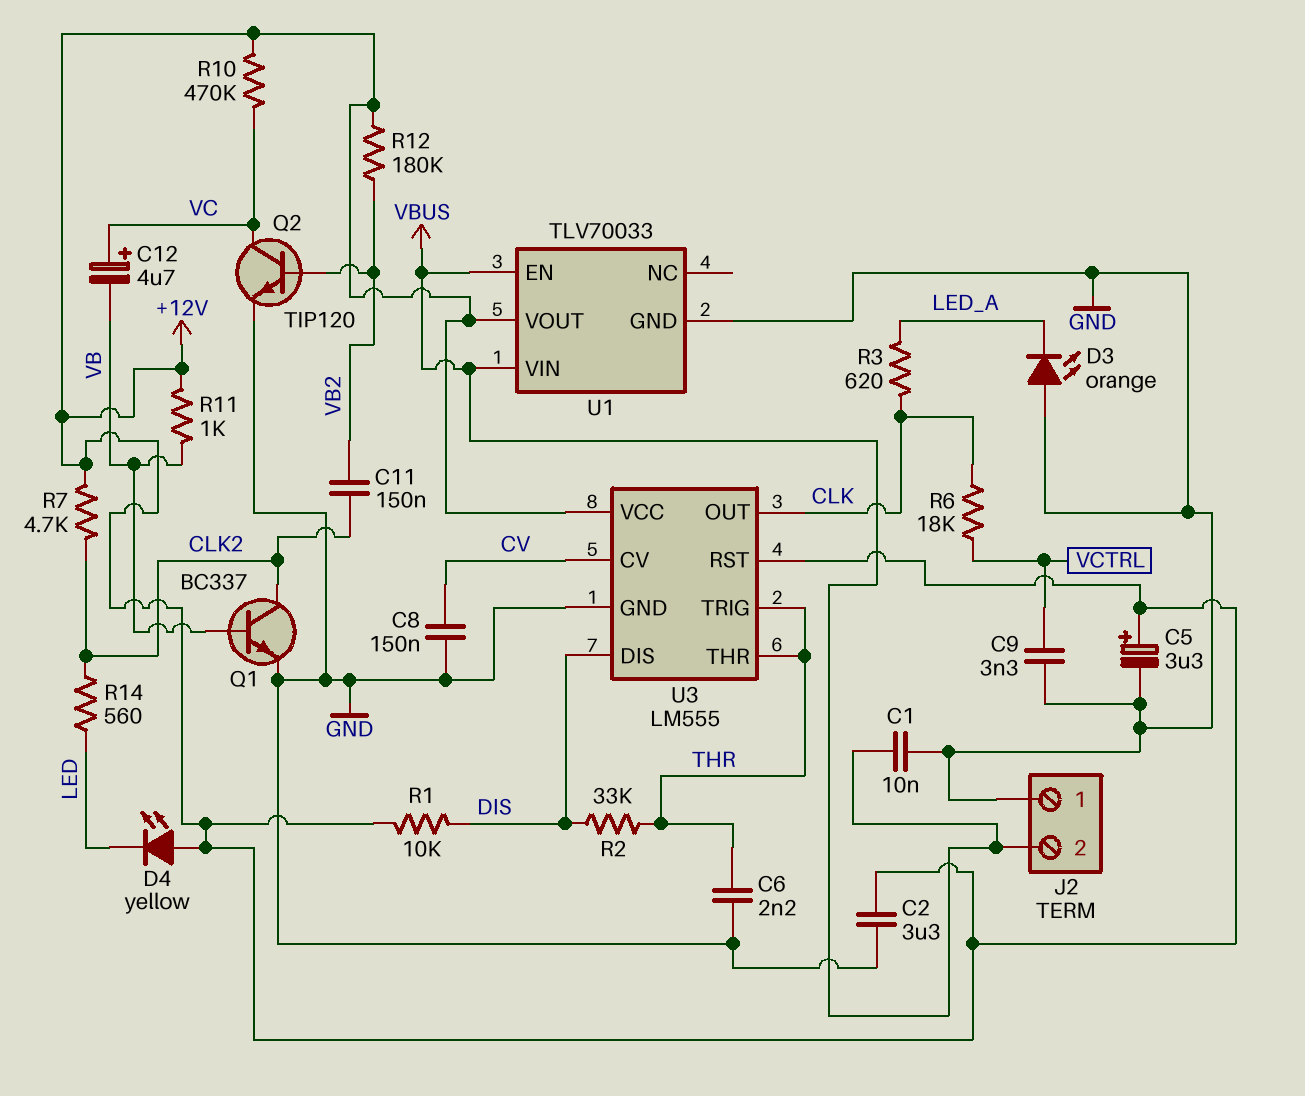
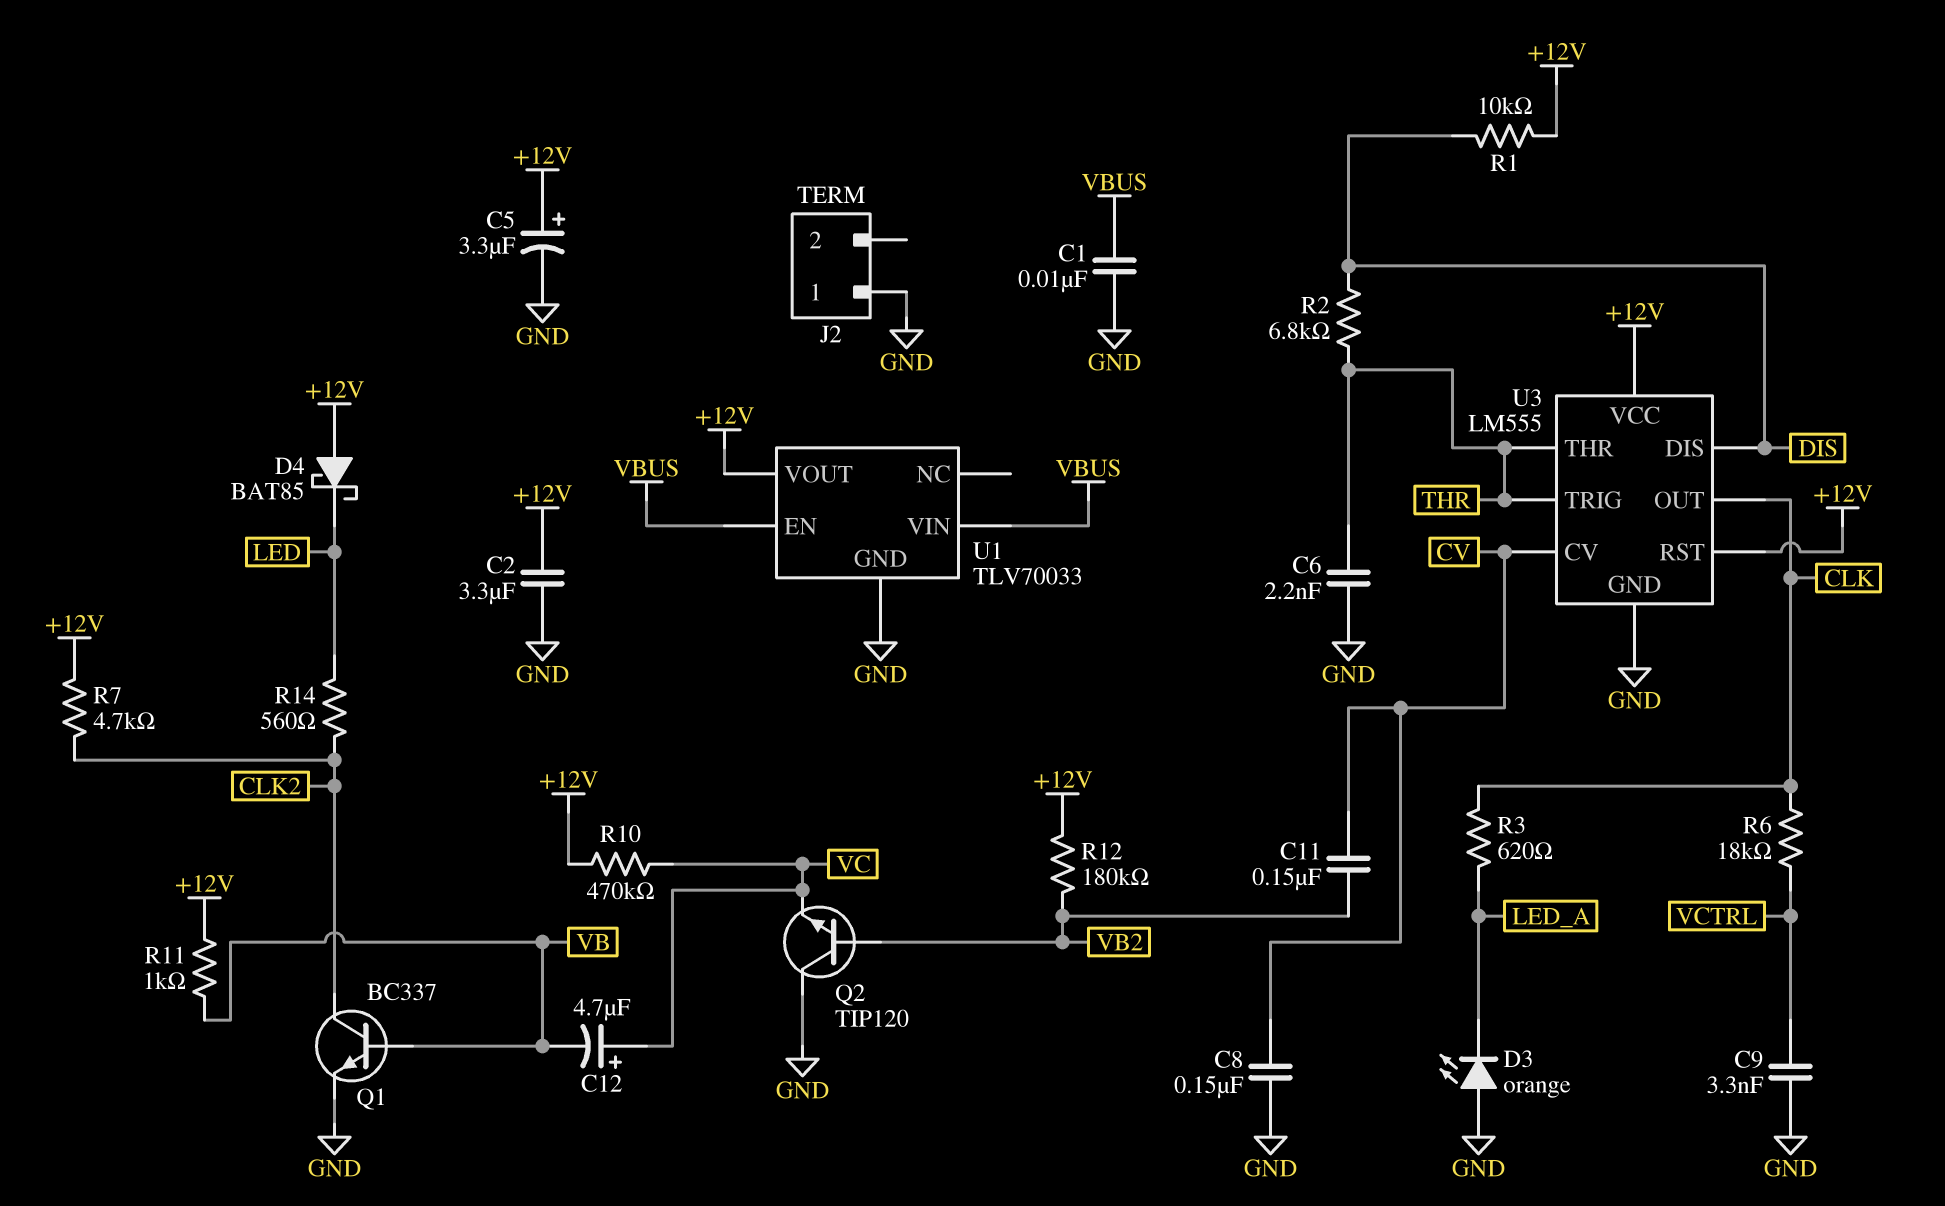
C11: 150nF (CLK2, VB2) -> 150nF (CV, VB2)
D4: LED yellow (A +12V, K LED) -> schottky BAT85 (A +12V, K LED)
J2 pin 2: VBUS -> none
Q2: NPN TIP120 (B VB2, C VC, E GND) -> NPN TIP120 (B VB2, C GND, E VC)
R2: 33k (DIS, THR) -> 6.8k (DIS, THR)

